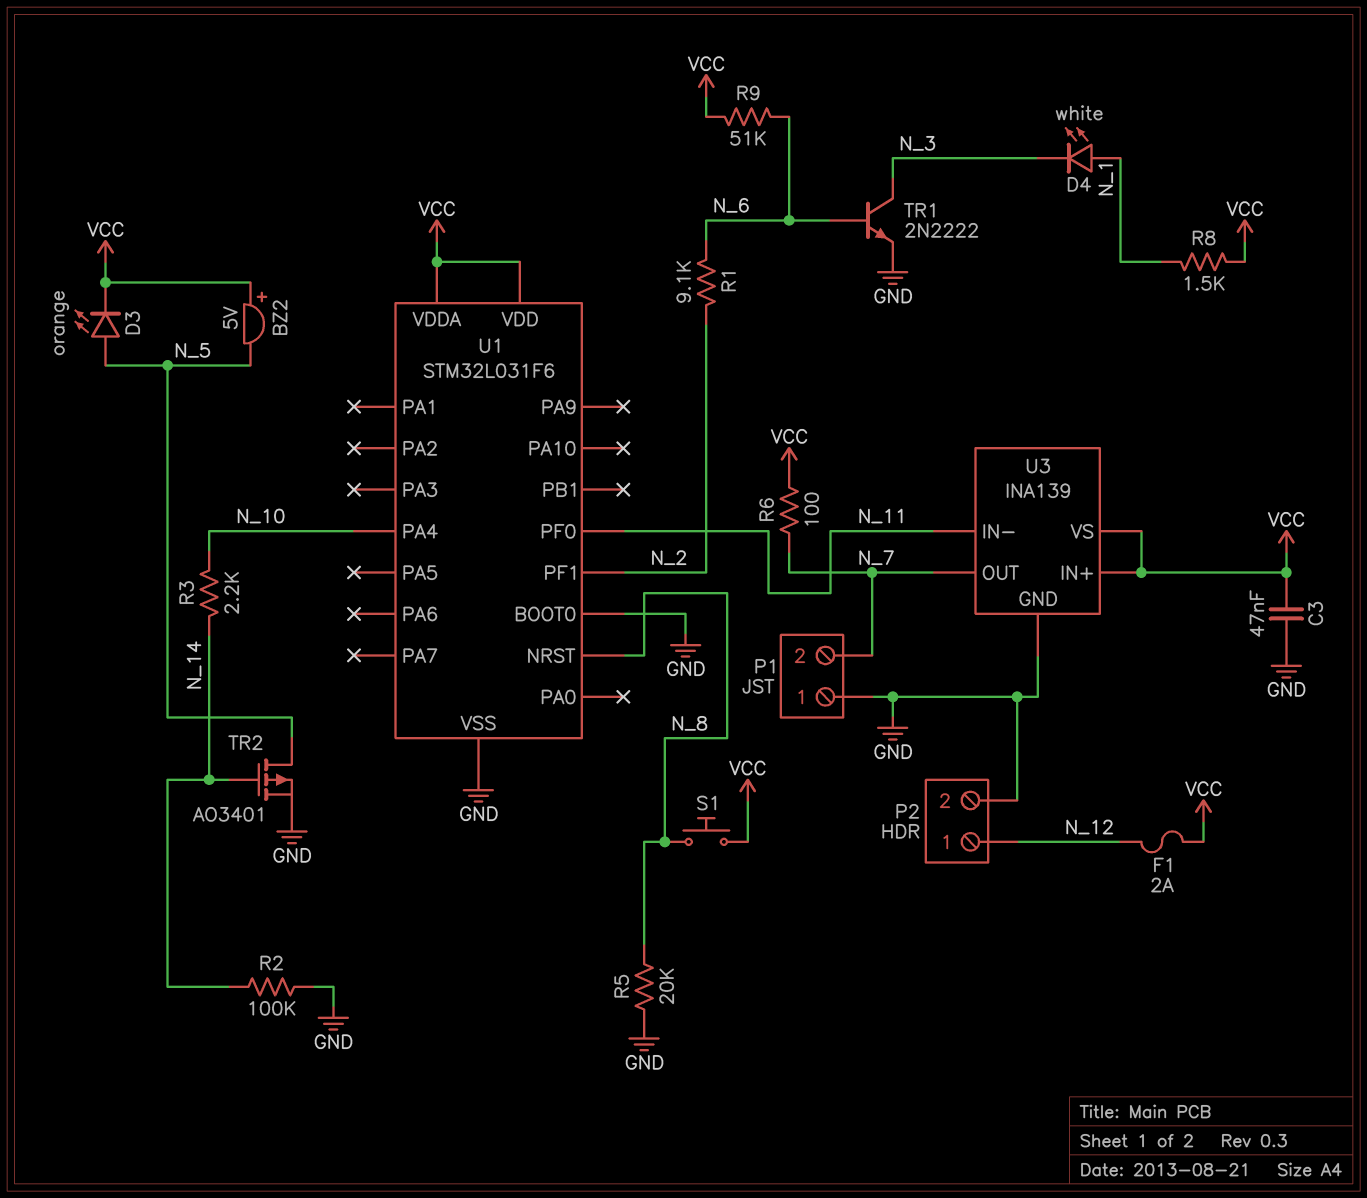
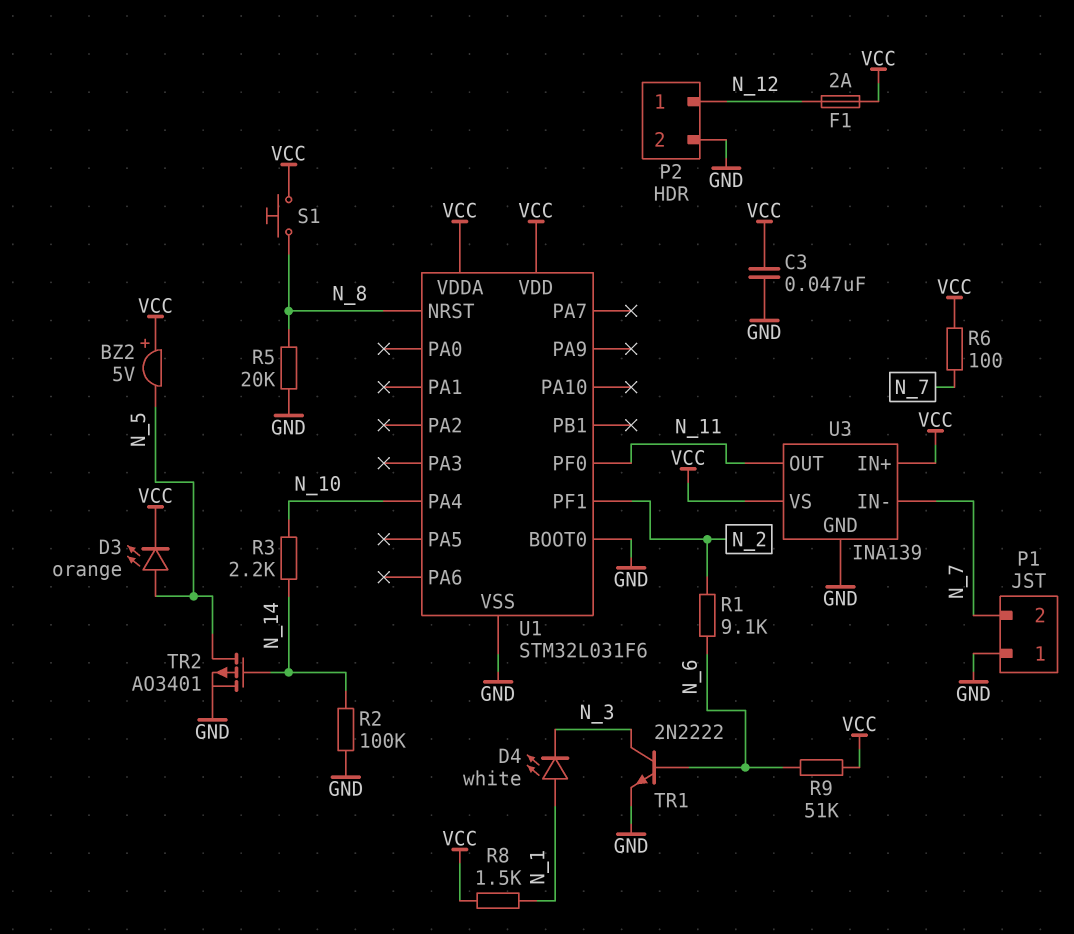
U3 pin IN-: N_11 -> N_7
U3 pin OUT: N_7 -> N_11

